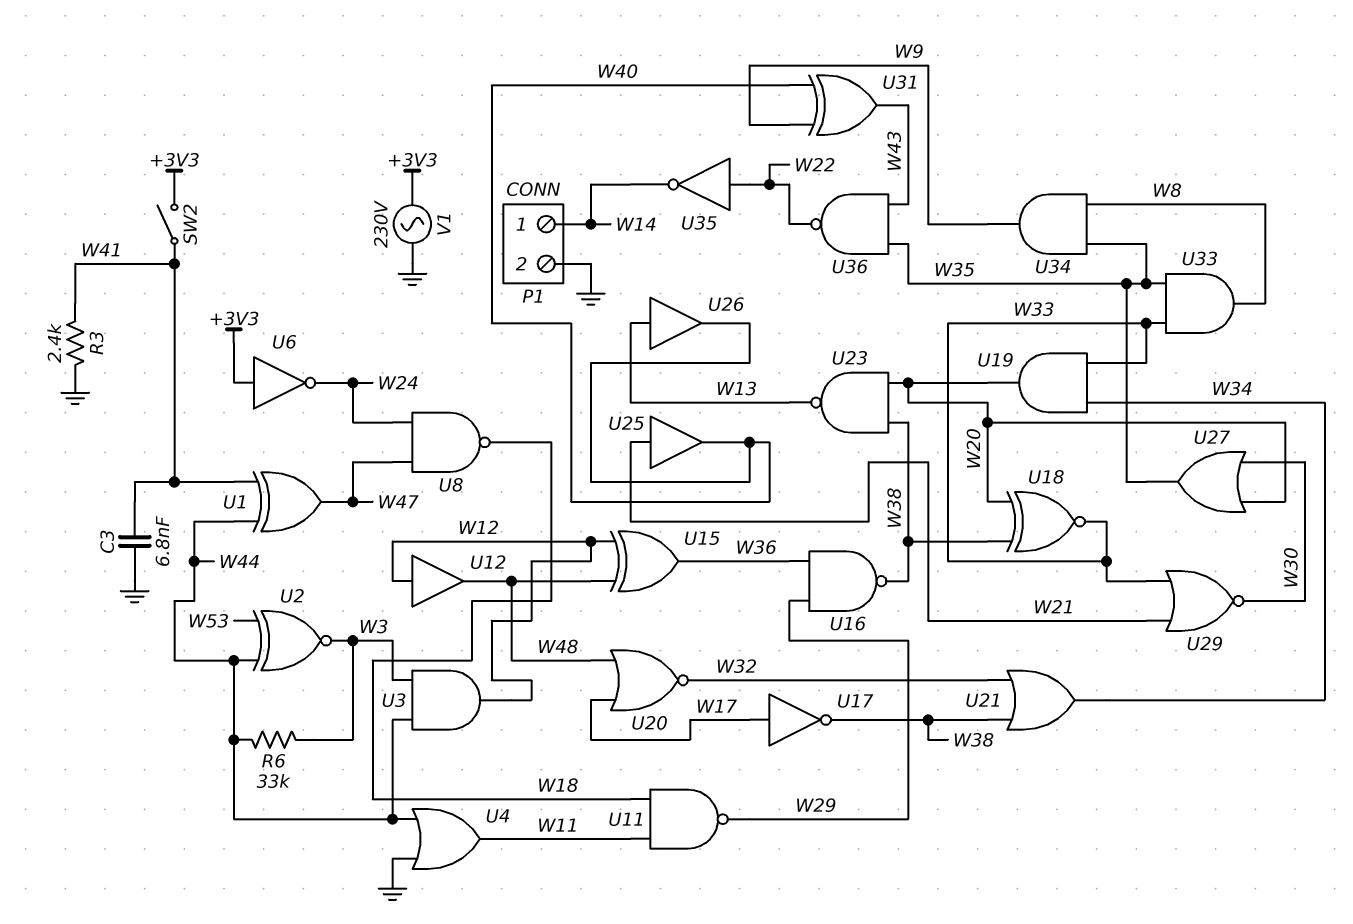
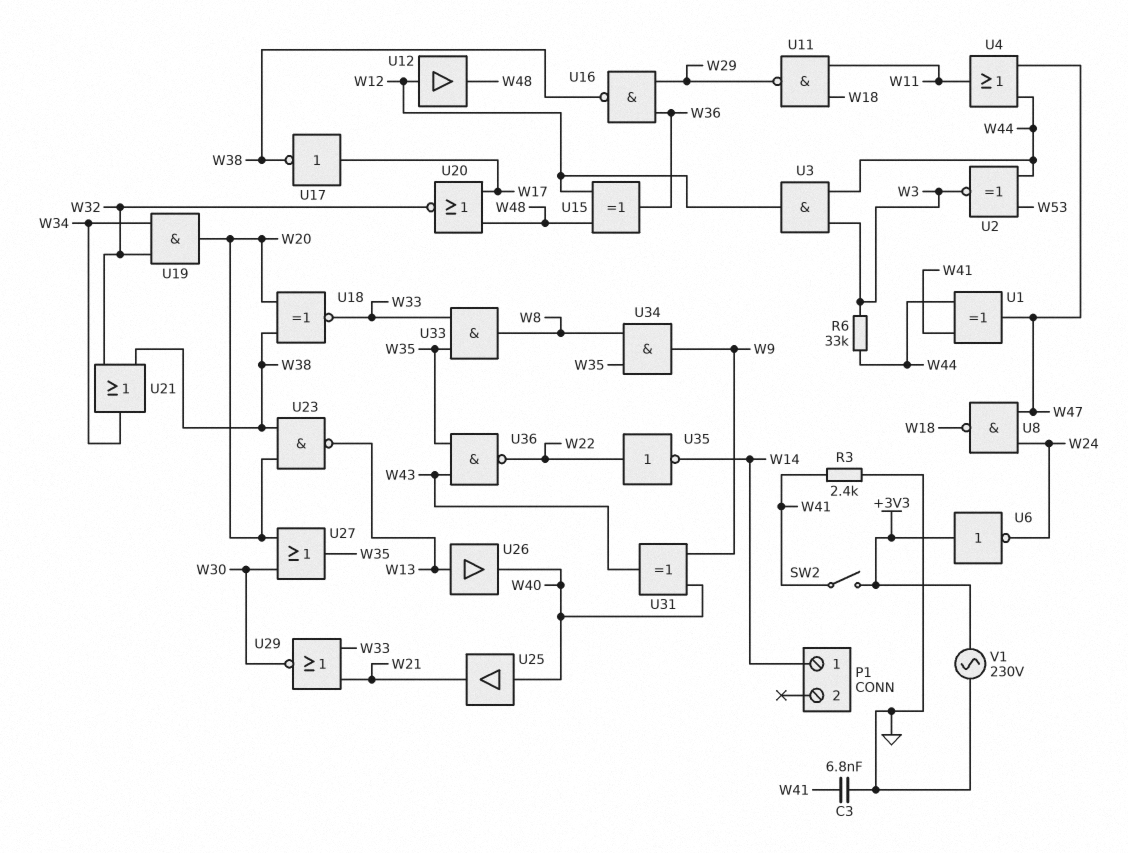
P1 pin 2: GND -> none
U4: OR (in GND, in W44, out W11) -> OR (in W44, in W47, out W11)
U19: AND (in W33, in W34, out W20) -> AND (in W32, in W34, out W20)
U25: buffer (in W21, out W40) -> buffer (in W40, out W21)

